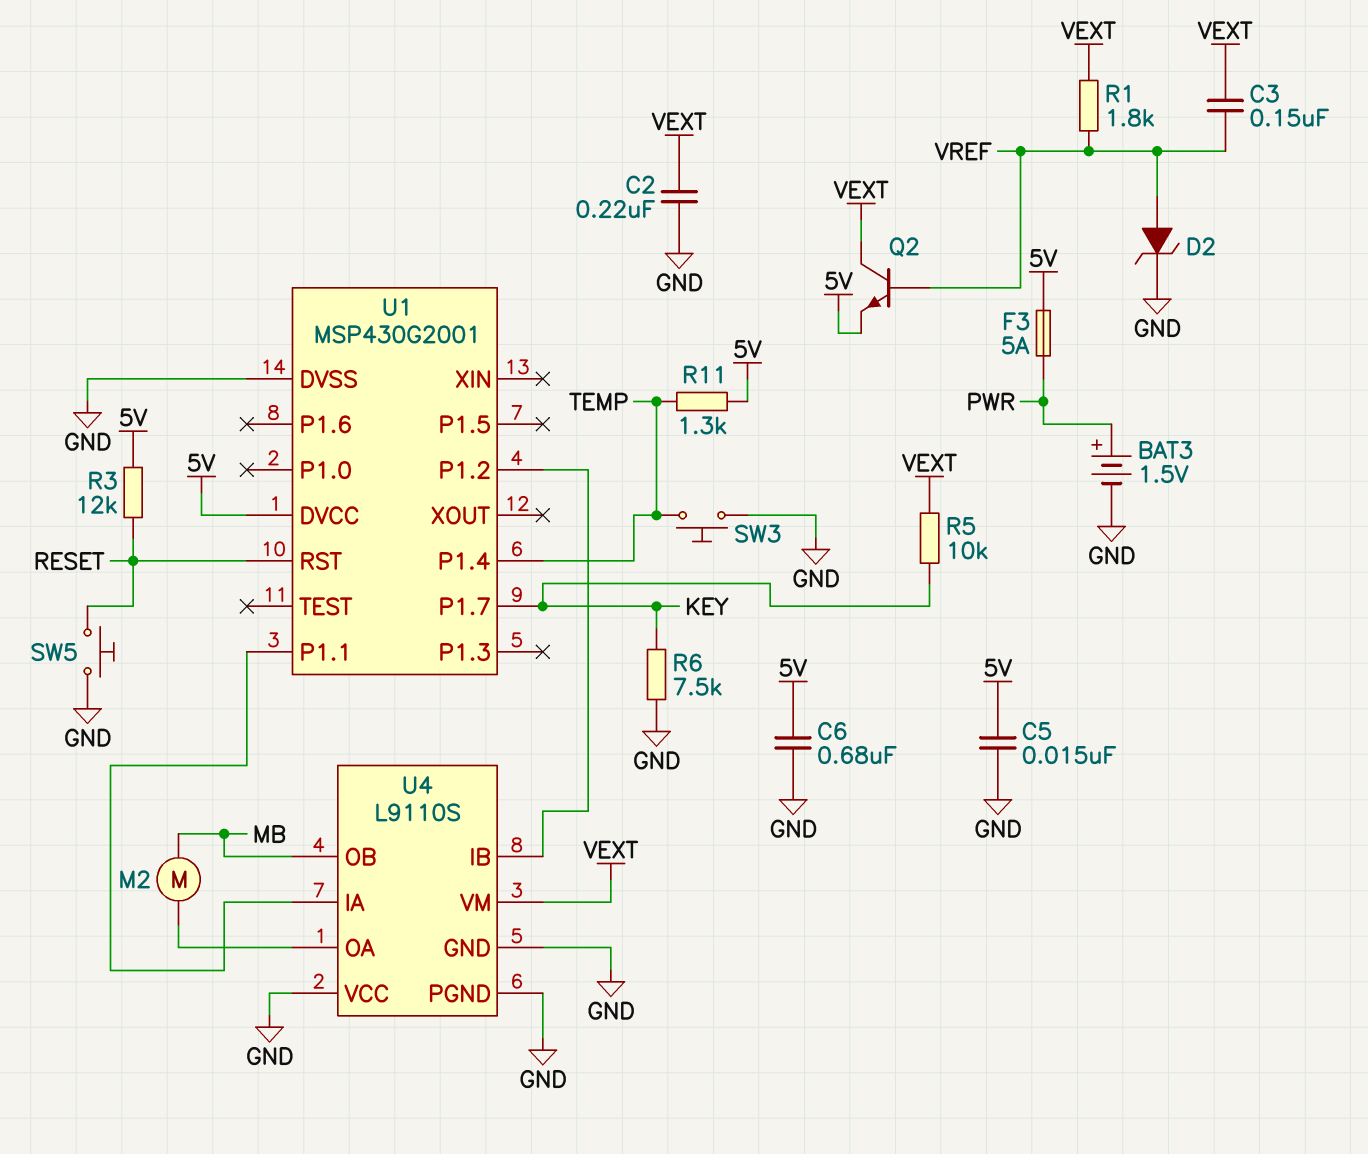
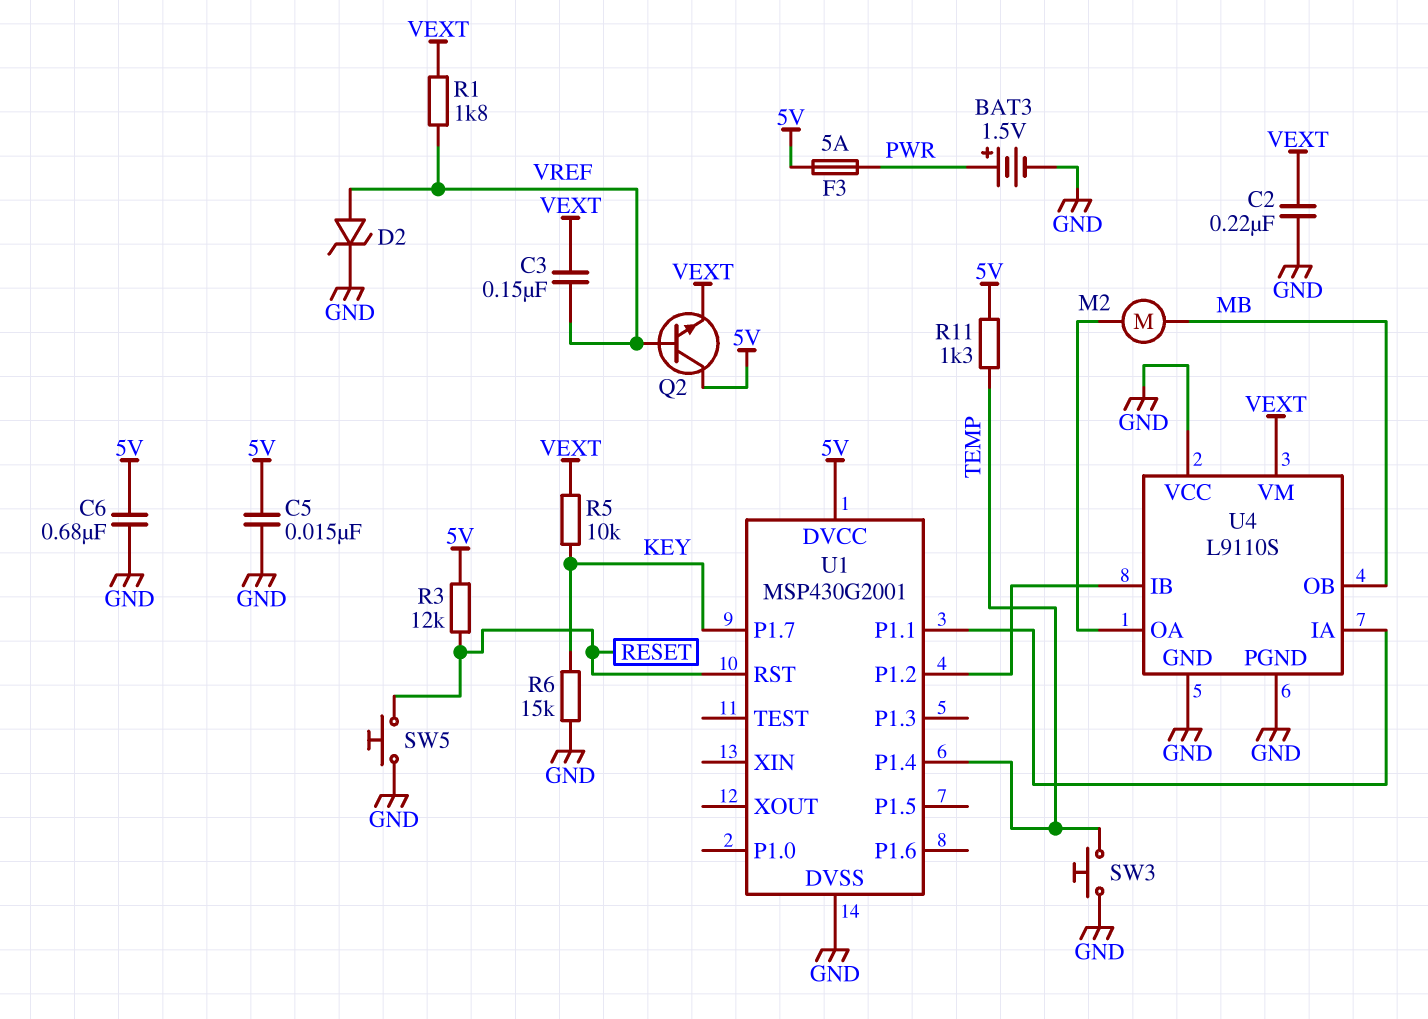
Q2: NPN (B VREF, C VEXT, E 5V) -> NPN (B VREF, C 5V, E VEXT)
R6: 7.5k (GND, KEY) -> 15k (GND, KEY)

